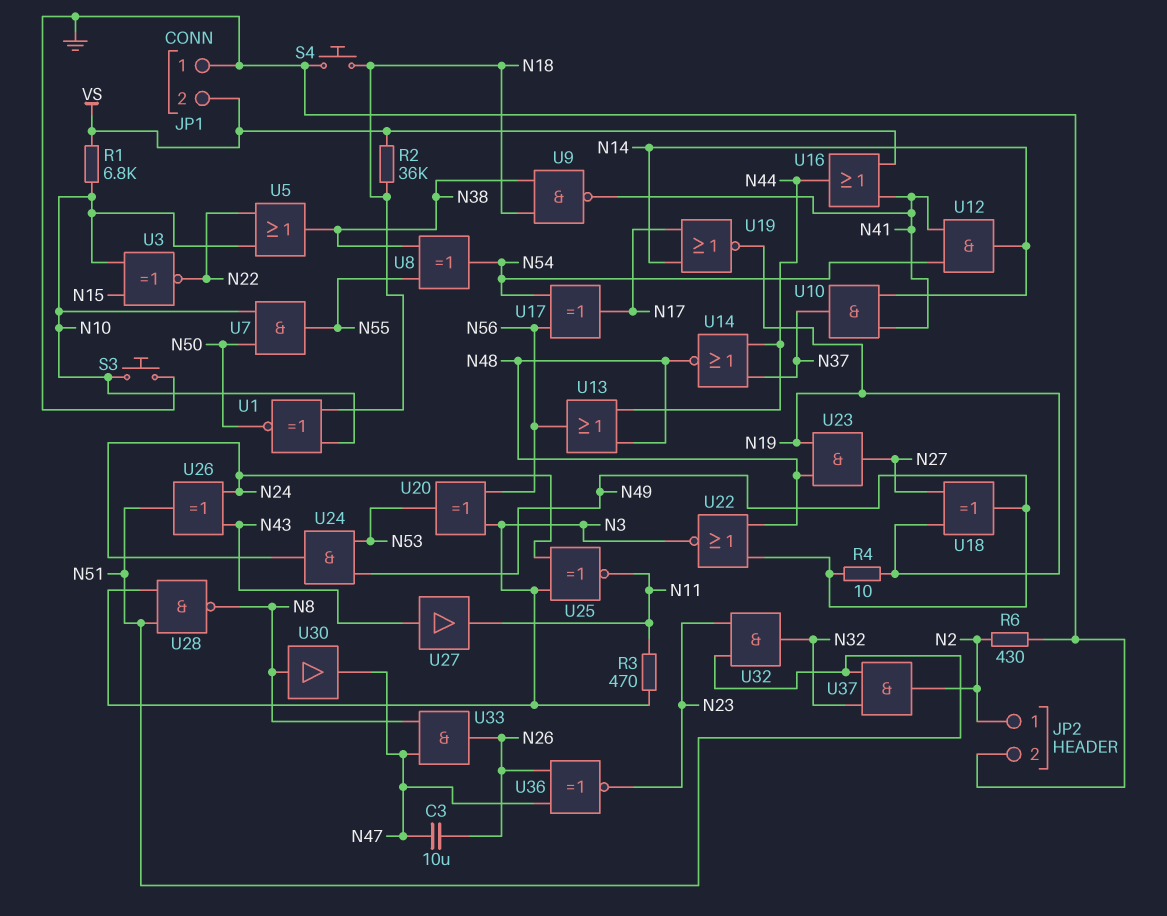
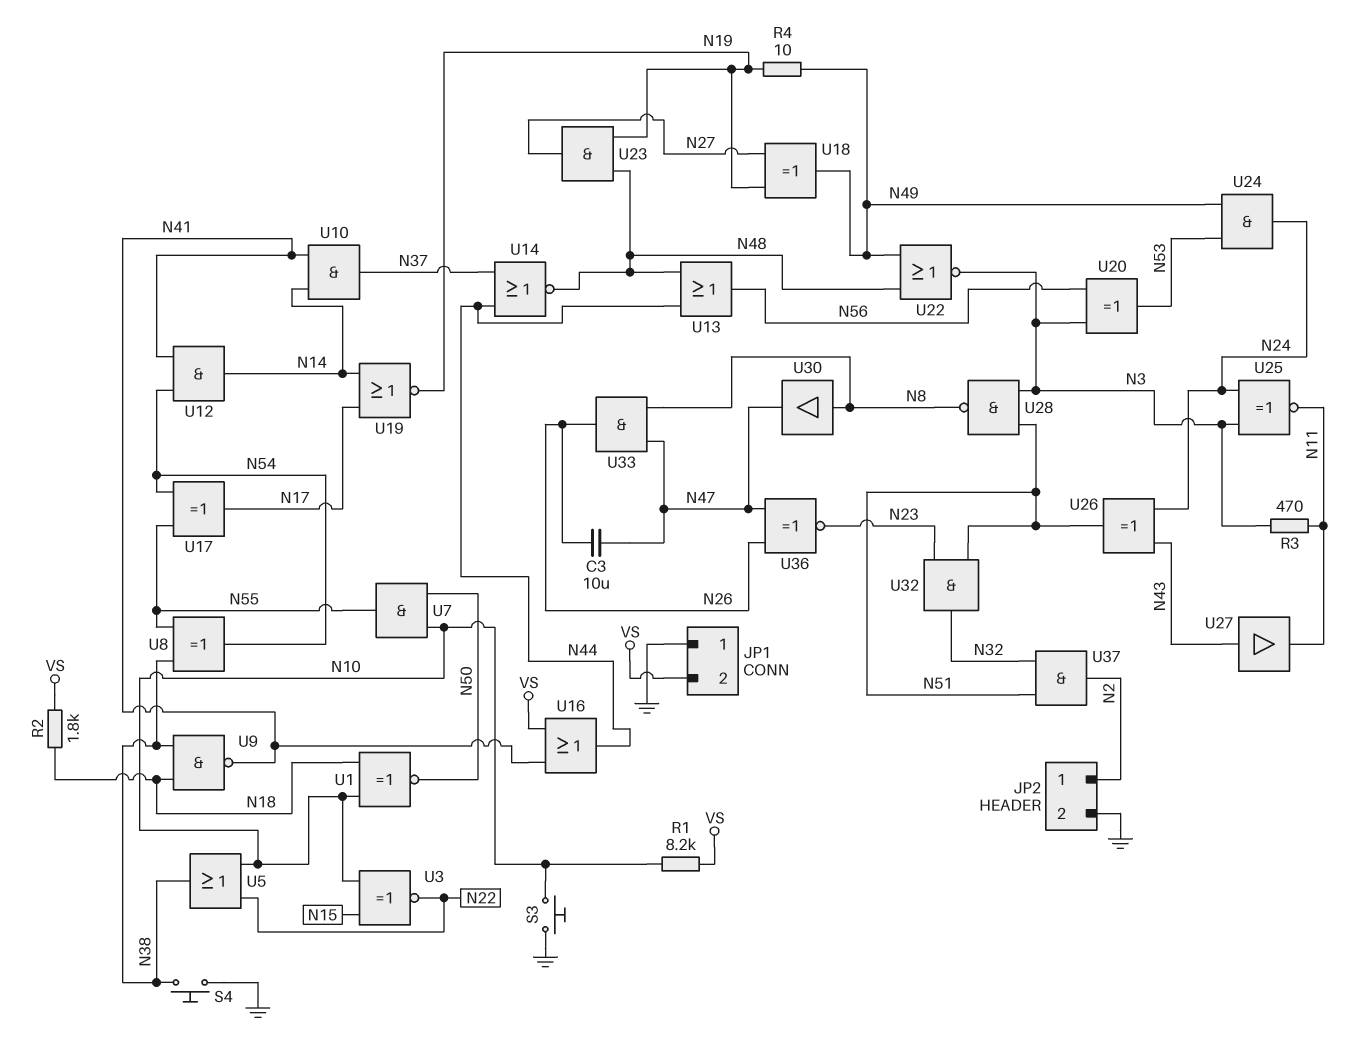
R1: 6.8k (N10, VS) -> 8.2k (N10, VS)
R2: 36k (N18, VS) -> 1.8k (N18, VS)
R6: 430 (GND, N2) -> none
S4: button (GND, N18) -> button (GND, N38)
U17: XOR (in N54, in N56, out N17) -> XOR (in N54, in N55, out N17)

